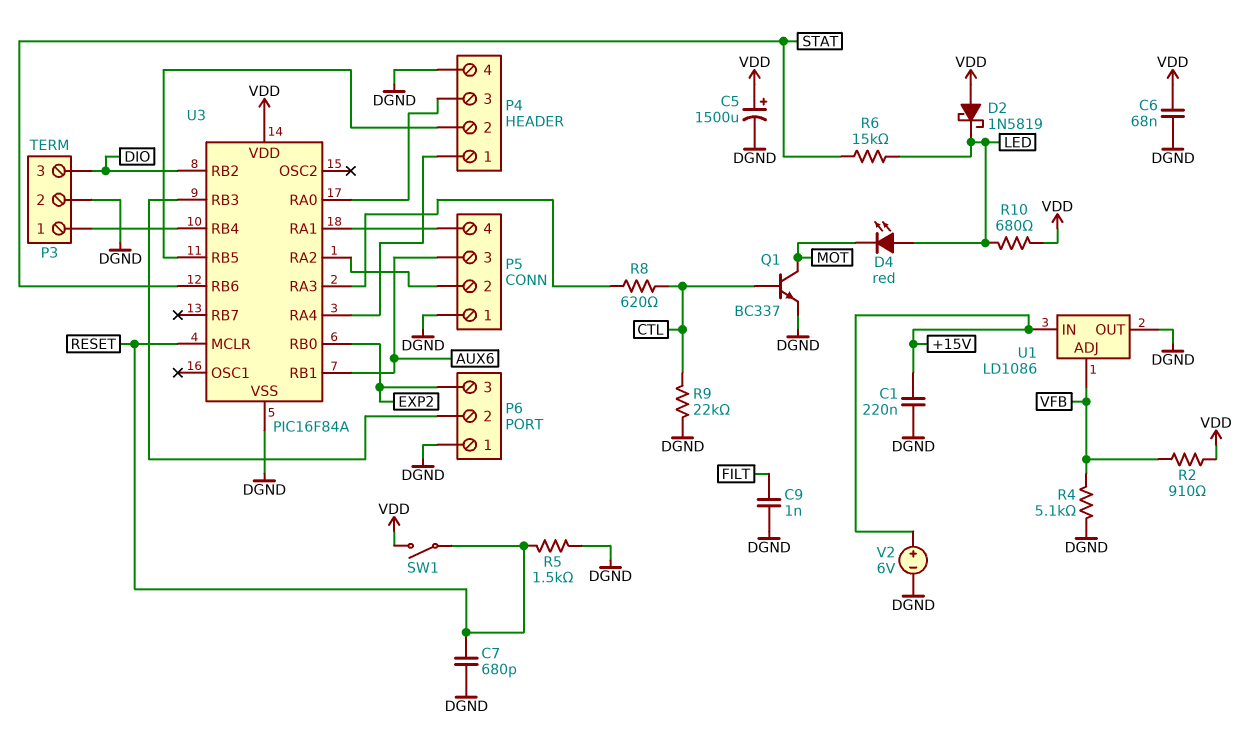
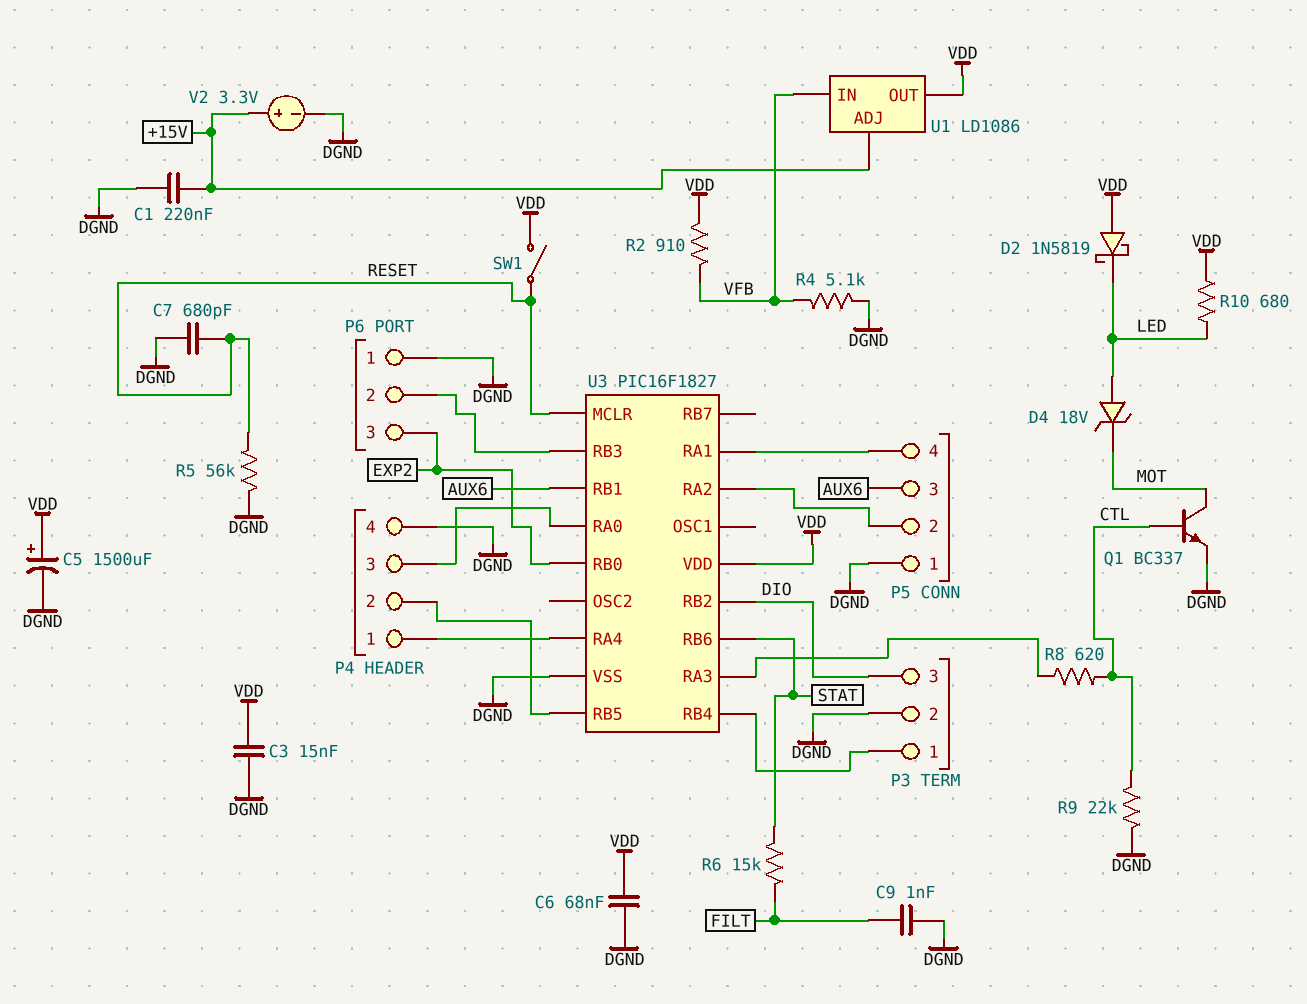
C3: none -> 15nF (DGND, VDD)
D4: LED red (A LED, K MOT) -> zener 18V (A LED, K MOT)
R5: 1.5k (DGND, RESET) -> 56k (DGND, RESET)
R6: 15k (LED, STAT) -> 15k (FILT, STAT)
U1 pin ADJ: VFB -> +15V
U1 pin IN: +15V -> VFB
U1 pin OUT: DGND -> VDD
U3: PIC16F84A -> PIC16F1827
V2: 6V (plus +15V, minus DGND) -> 3.3V (plus +15V, minus DGND)

